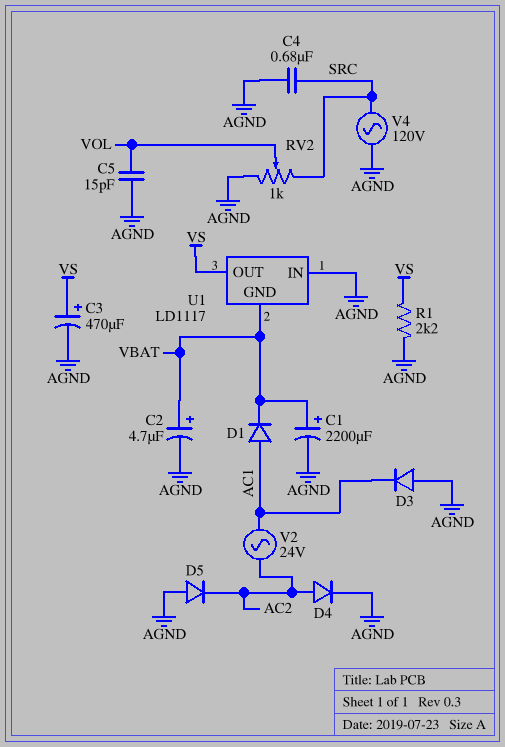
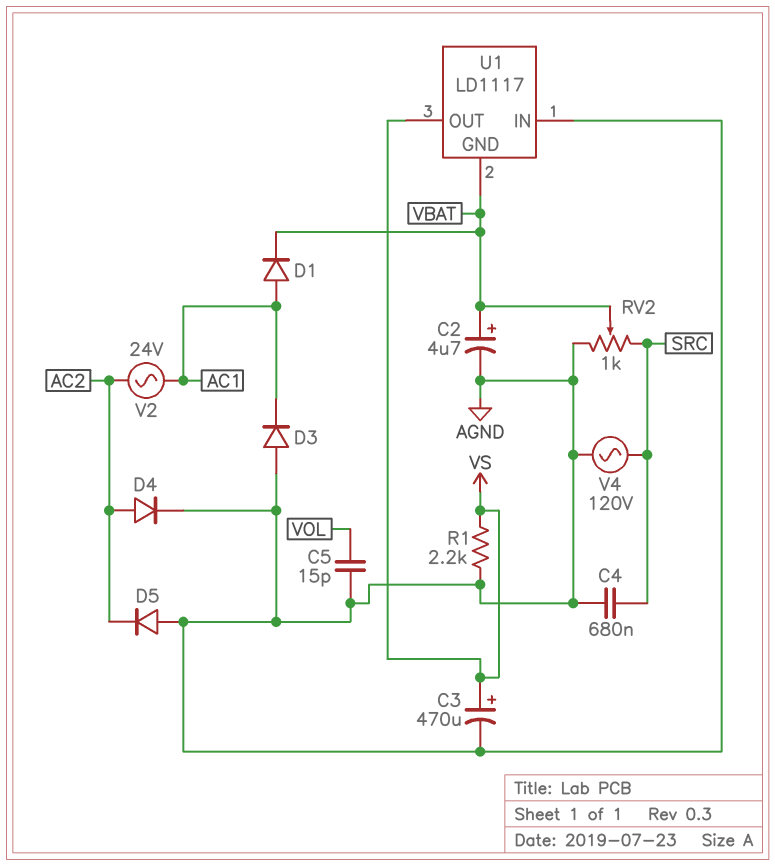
C1: 2200uF (plus VBAT, minus AGND) -> none
RV2: 1k (AGND, SRC, wiper VOL) -> 1k (AGND, SRC, wiper VBAT)

